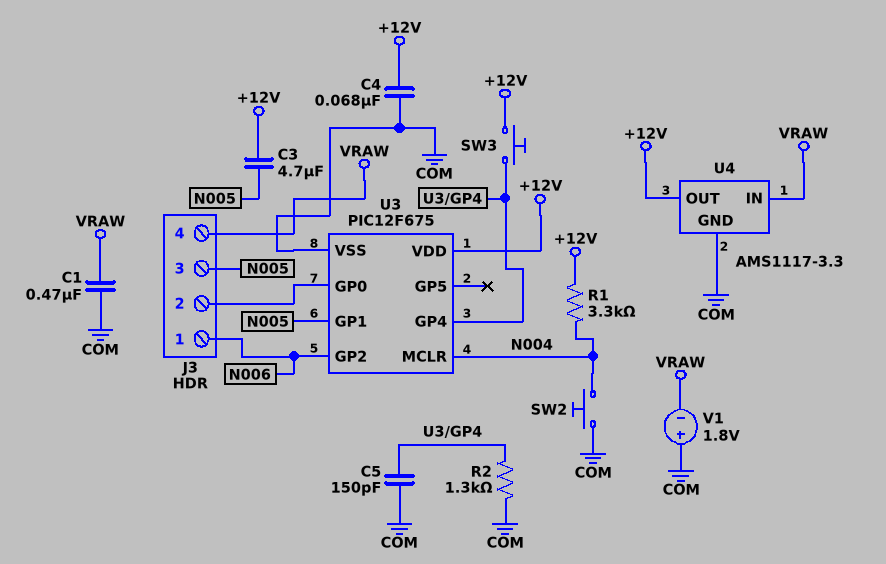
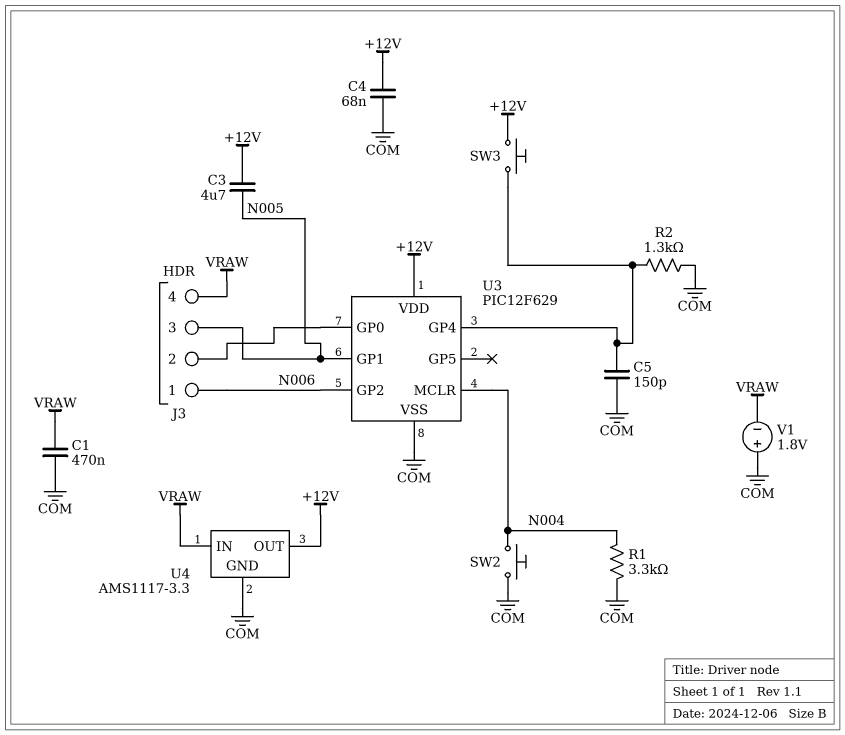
R1: 3.3k (+12V, N004) -> 3.3k (COM, N004)
U3: PIC12F675 -> PIC12F629

